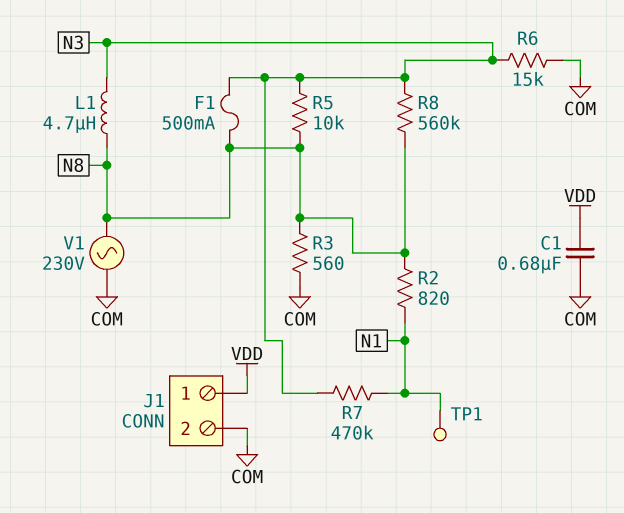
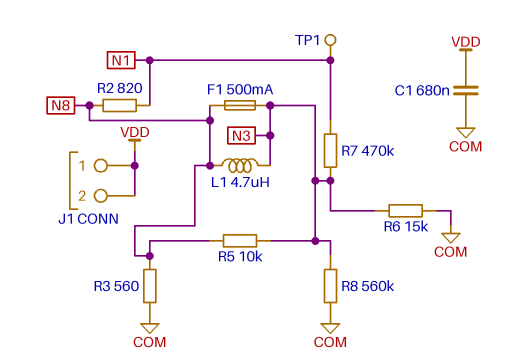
J1 pin 2: COM -> VDD
R8: 560k (N3, N8) -> 560k (COM, N3)
V1: AC 230V (COM, N8) -> none

